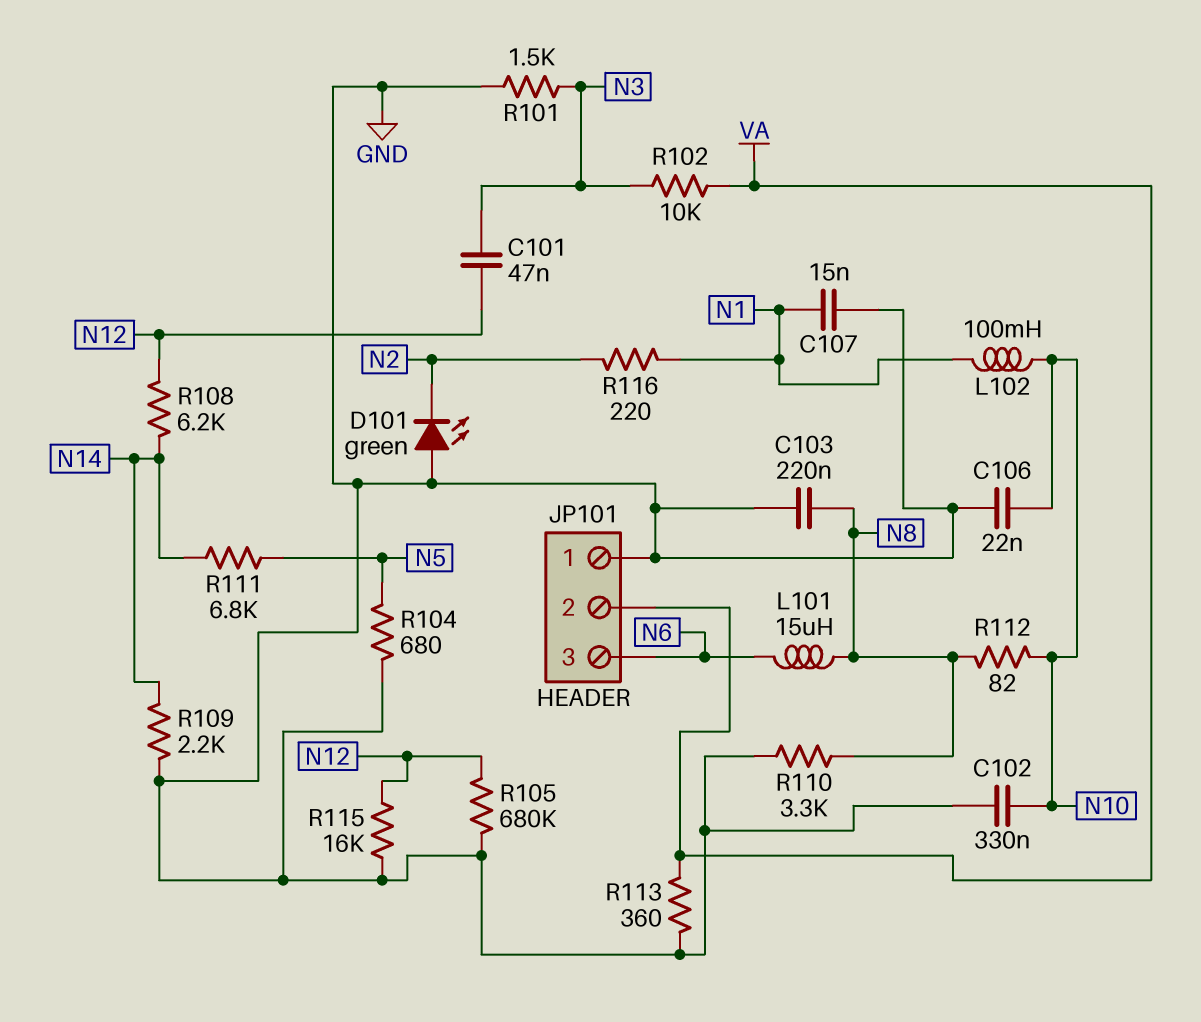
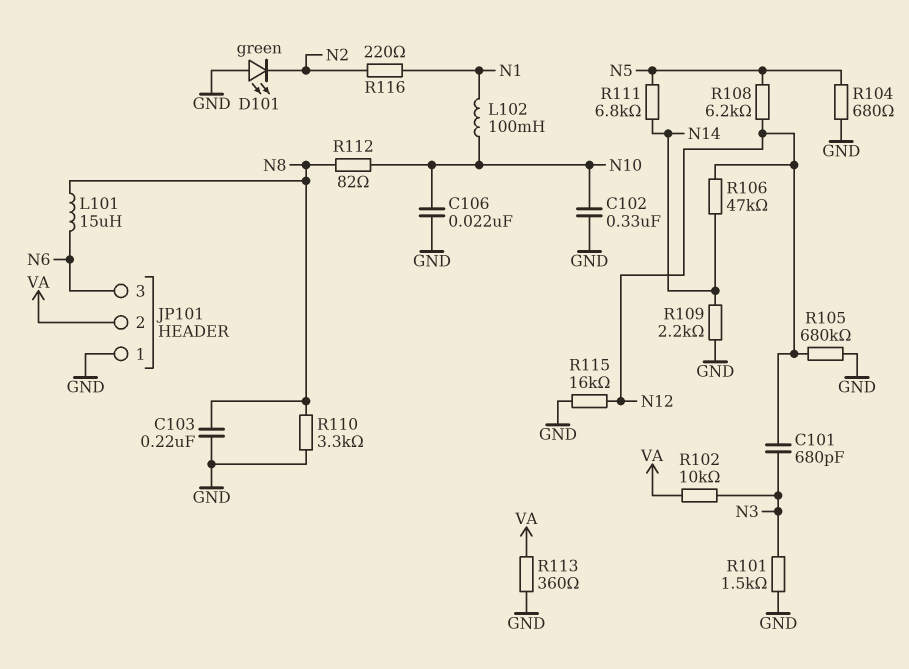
C101: 47nF (N3, N12) -> 680pF (N3, N12)
C107: 15nF (GND, N1) -> none
R106: none -> 47k (N12, N14)
R108: 6.2k (N12, N14) -> 6.2k (N5, N12)

